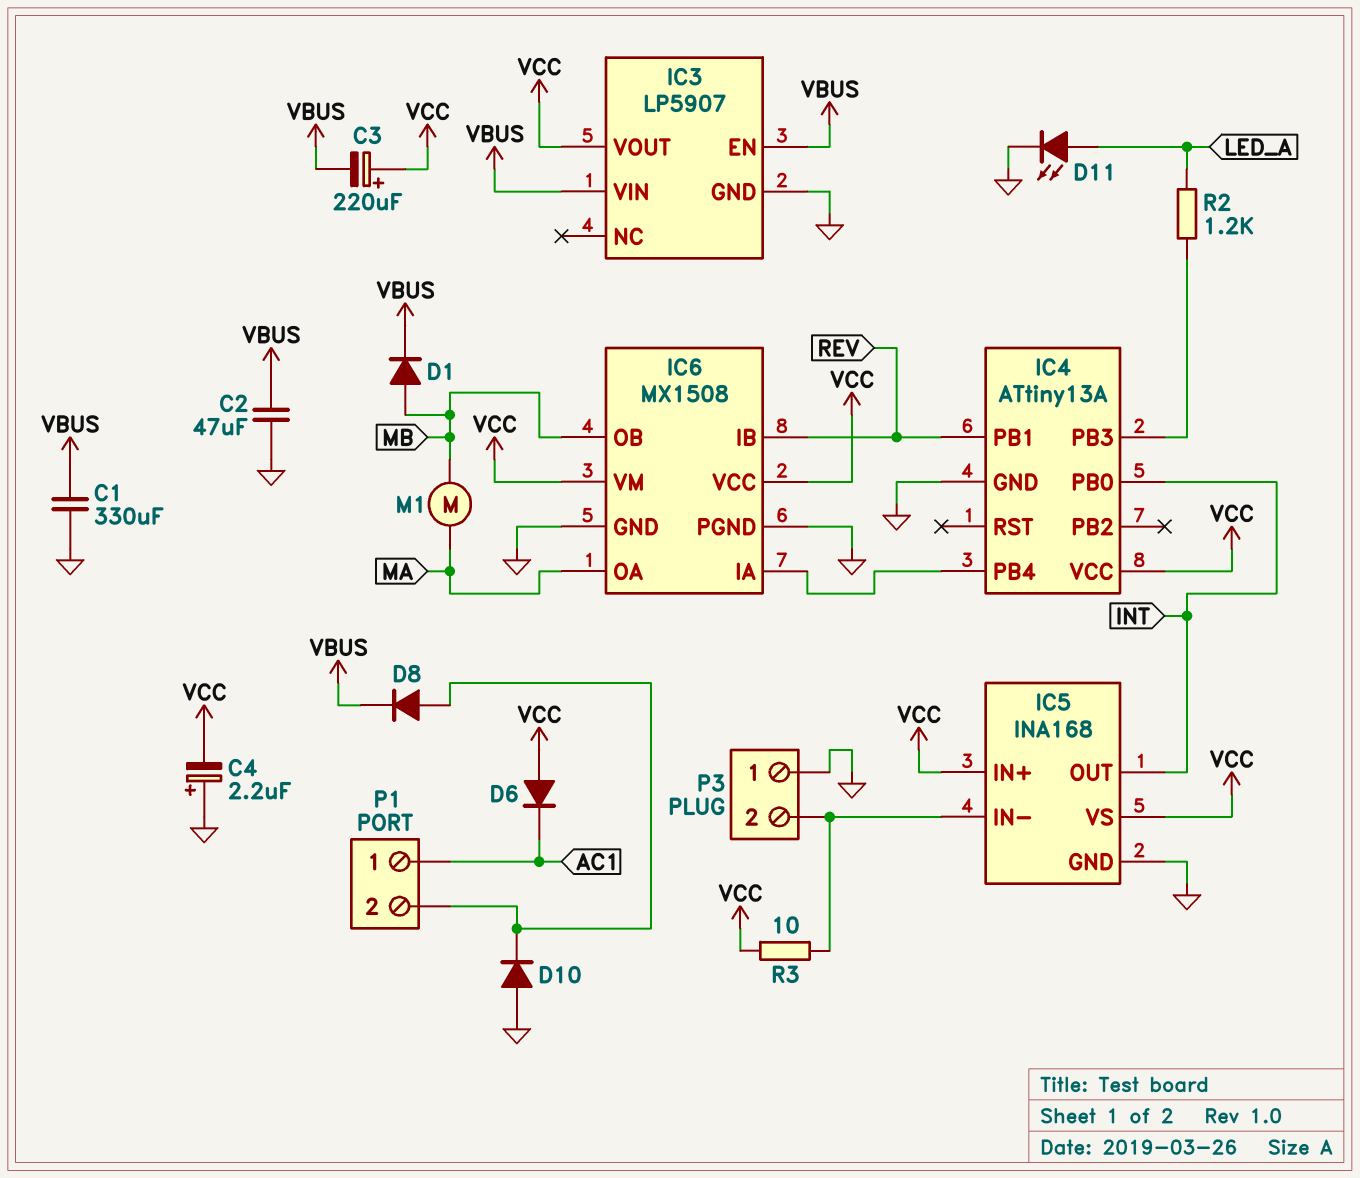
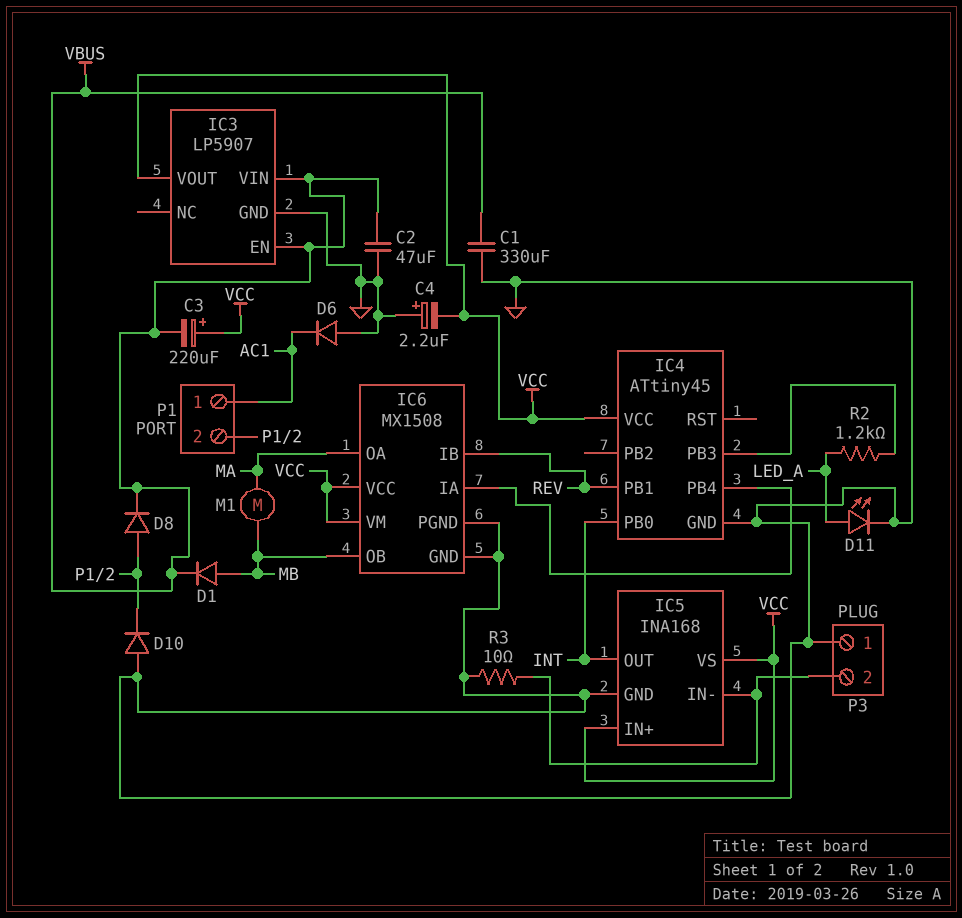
D6: diode (A VCC, K AC1) -> diode (A GND, K AC1)
IC4: ATtiny13A -> ATtiny45
R3: 10 (IC5/IN-, VCC) -> 10 (GND, IC5/IN-)

